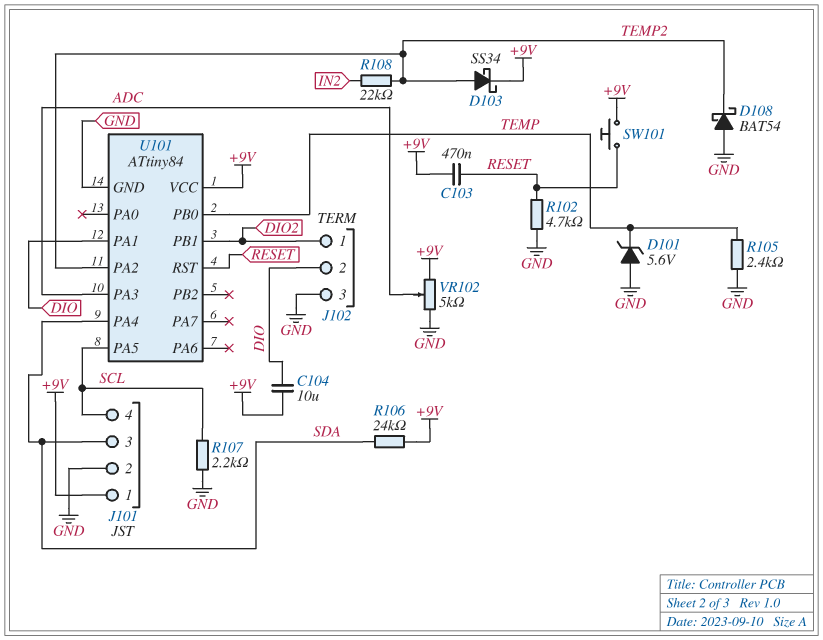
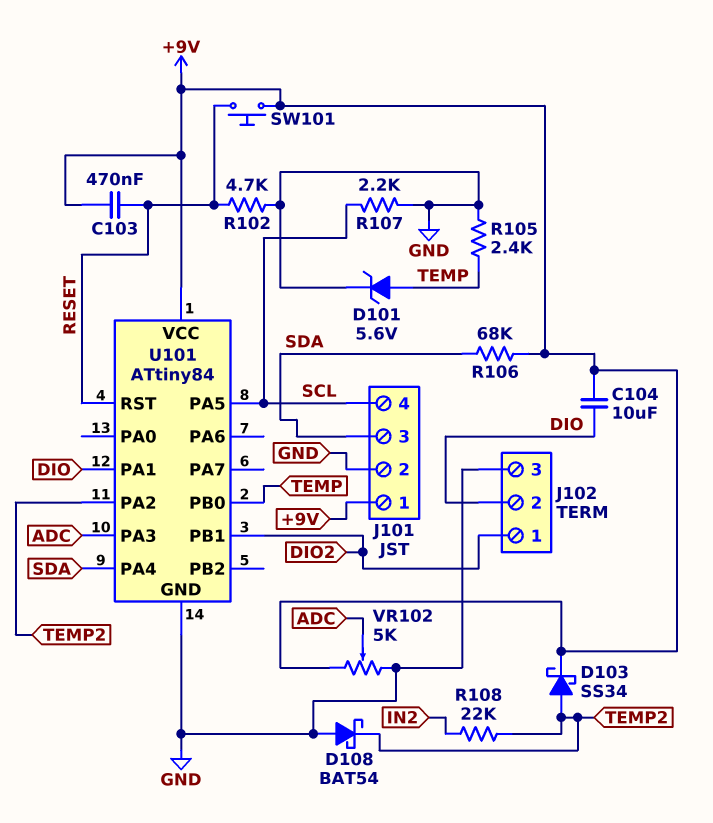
D101: zener 5.6V (A GND, K TEMP) -> zener 5.6V (A TEMP, K GND)
R106: 24k (+9V, SDA) -> 68k (+9V, SDA)

